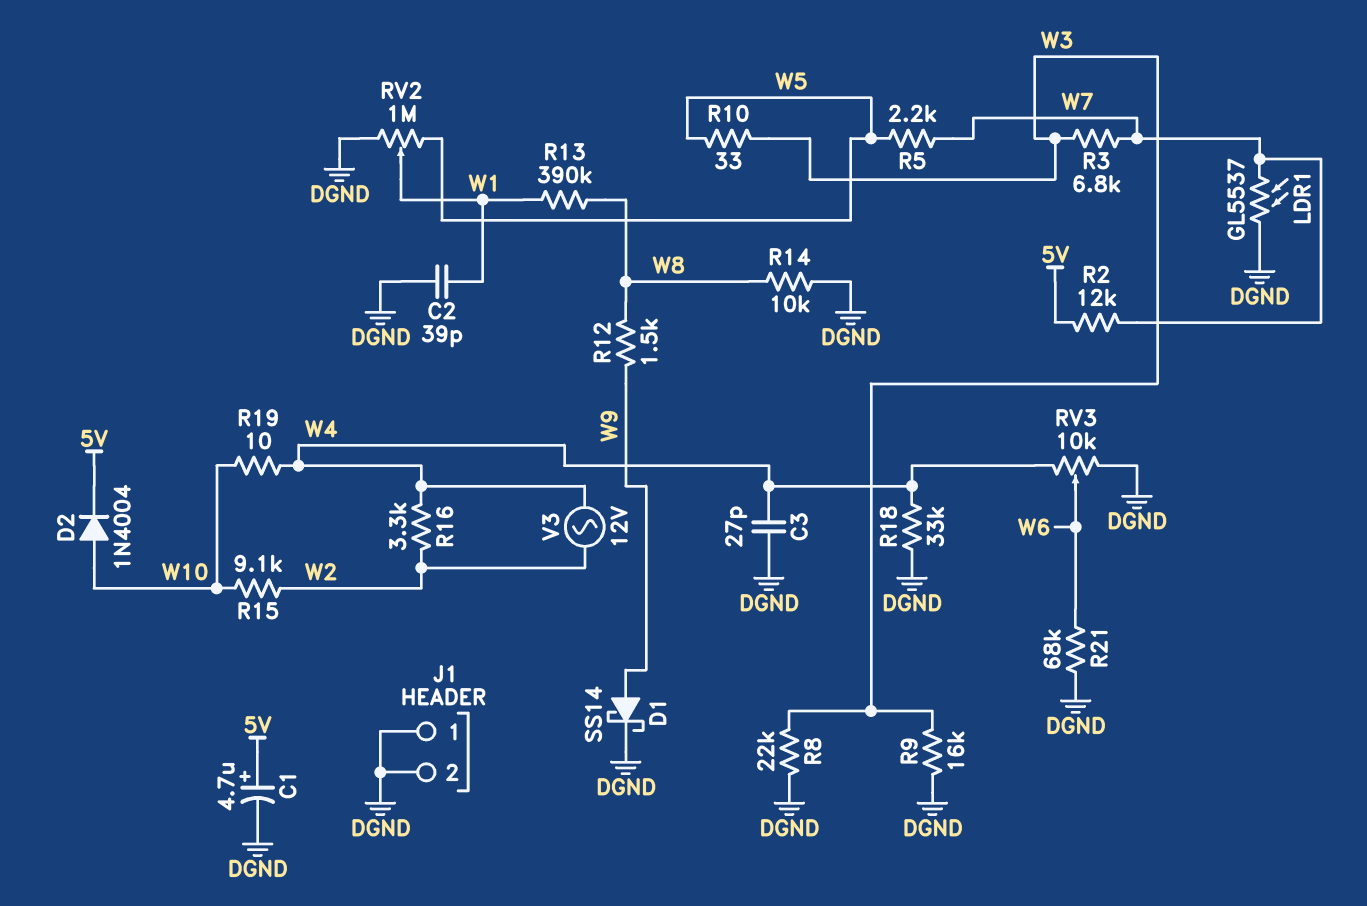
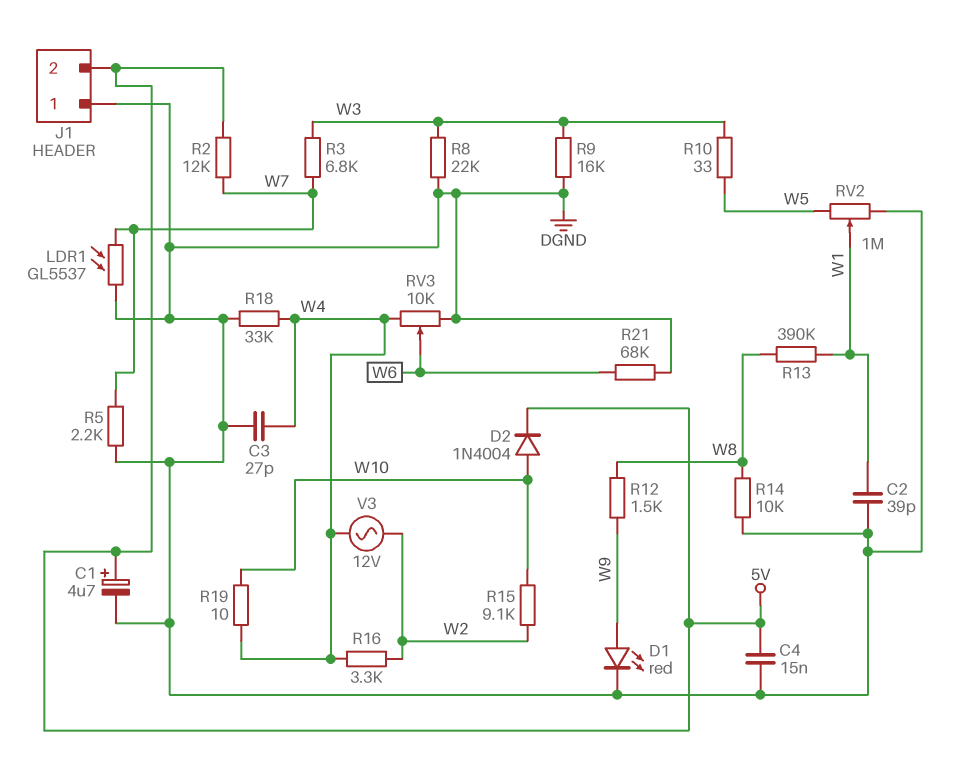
C4: none -> 15nF (5V, DGND)
D1: schottky SS14 (A W9, K DGND) -> LED red (A W9, K DGND)
J1 pin 2: DGND -> 5V
R5: 2.2k (W5, W7) -> 2.2k (DGND, W7)

